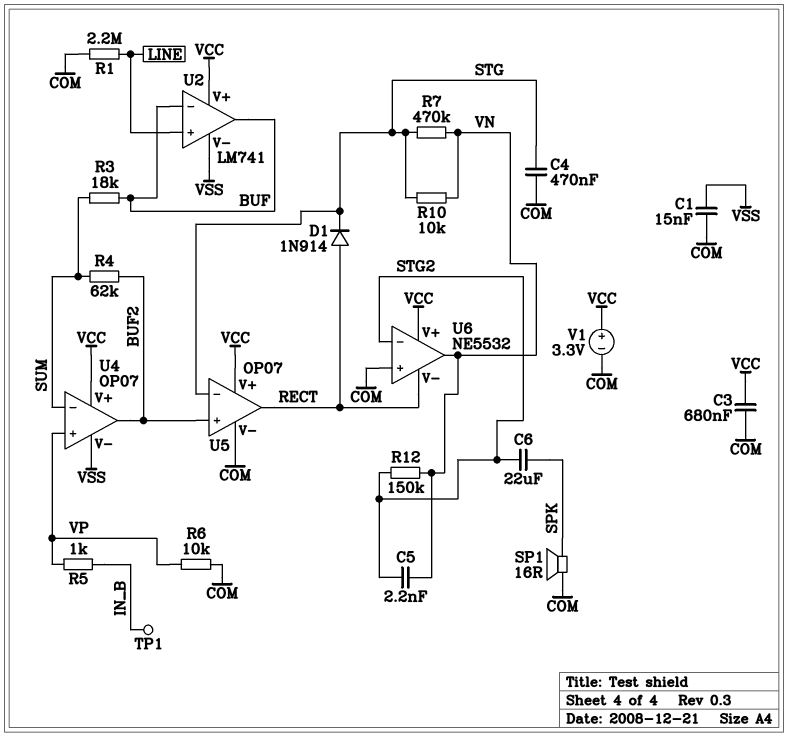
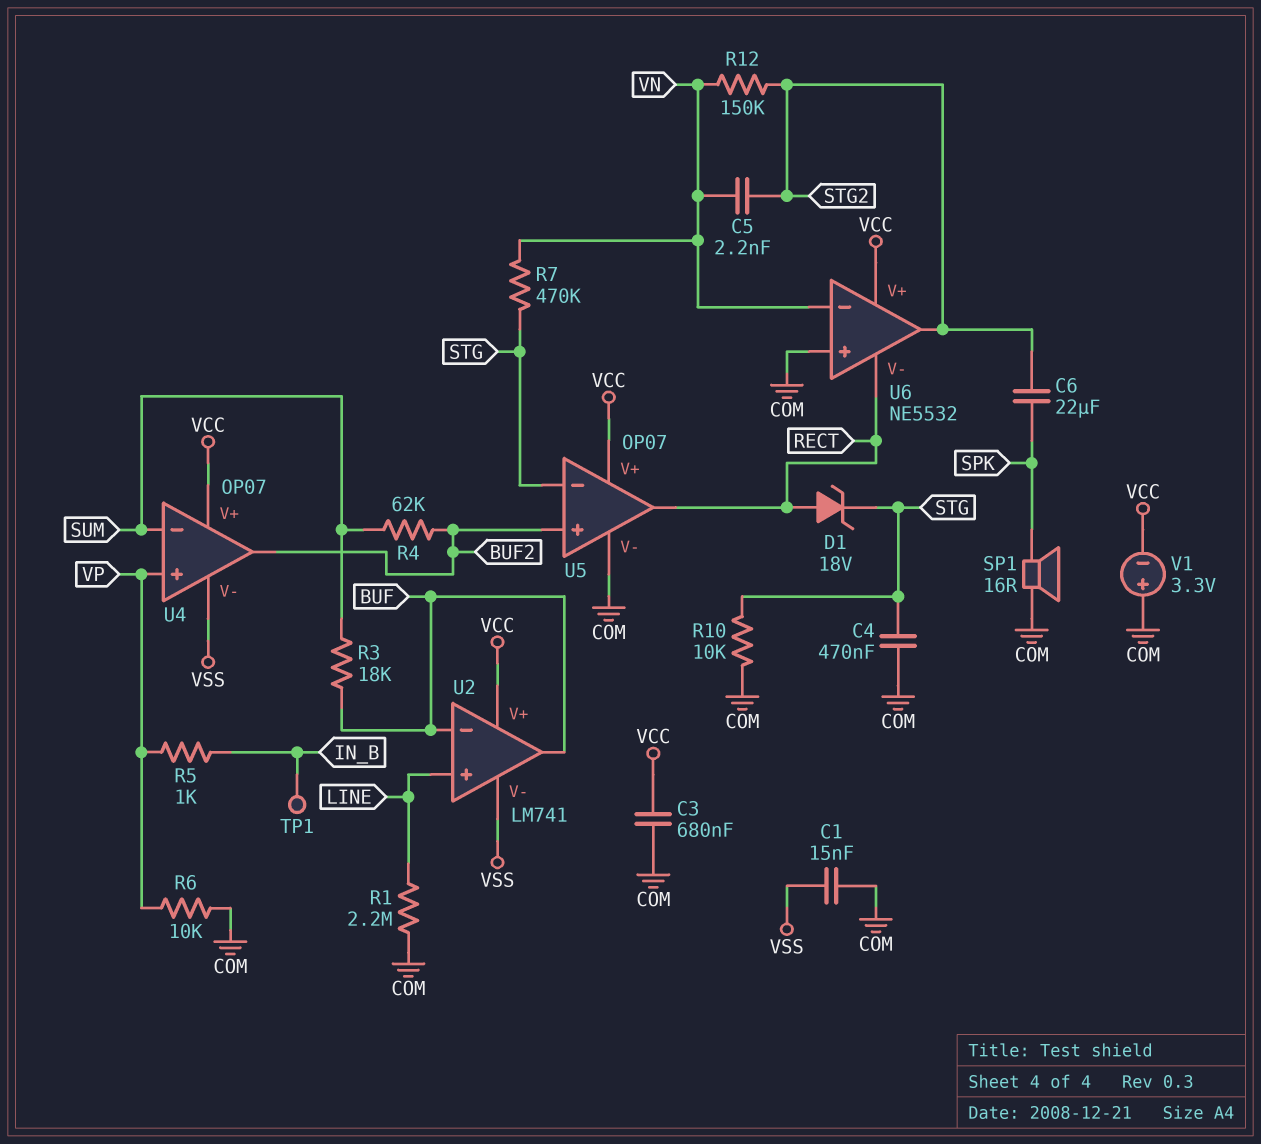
D1: diode 1N914 (A RECT, K STG) -> zener 18V (A RECT, K STG)
R10: 10k (STG, VN) -> 10k (COM, STG)
U6 pin in-: STG2 -> VN
U6 pin out: VN -> STG2
V1: 3.3V (plus VCC, minus COM) -> 3.3V (plus COM, minus VCC)

